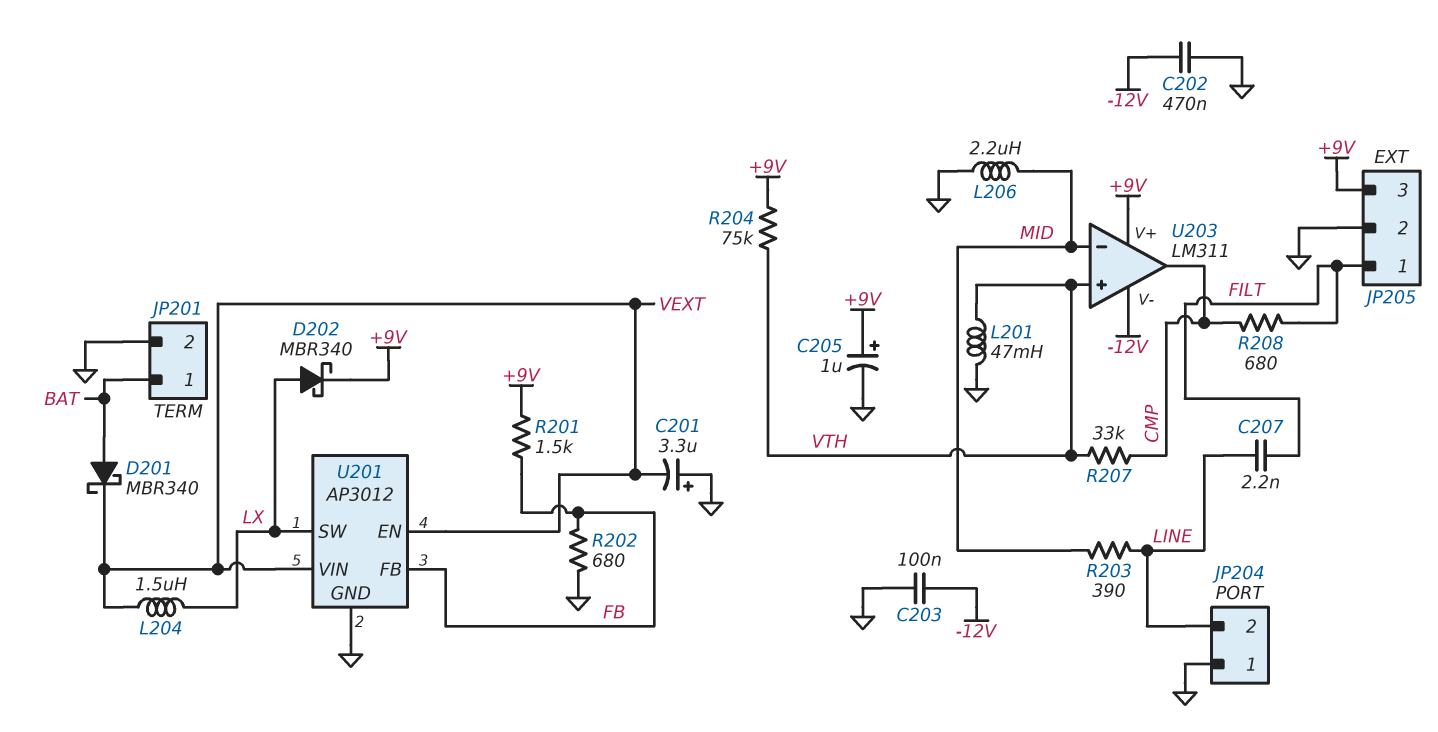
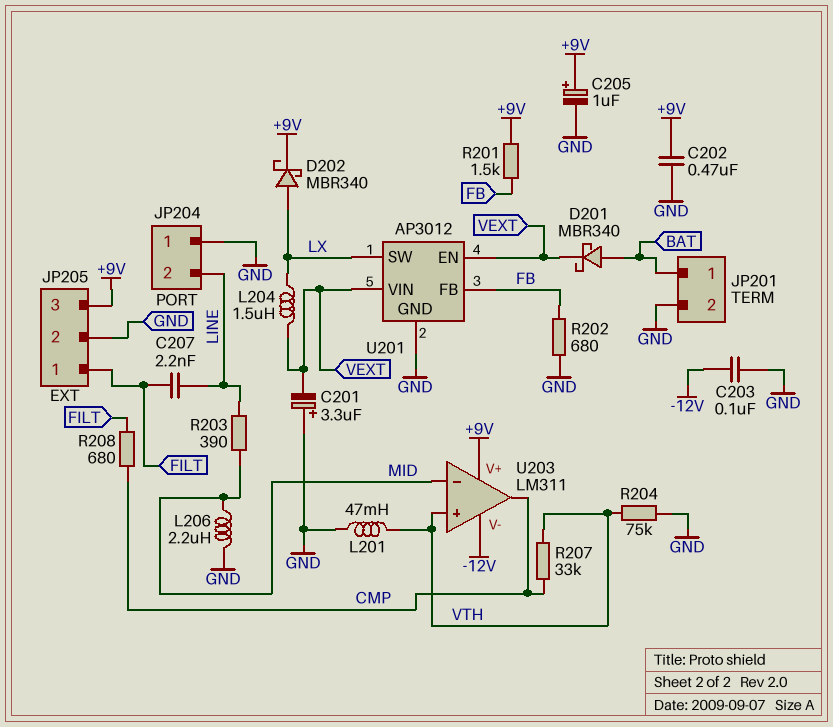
C202: 470nF (-12V, GND) -> 470nF (+9V, GND)
R204: 75k (+9V, VTH) -> 75k (GND, VTH)

